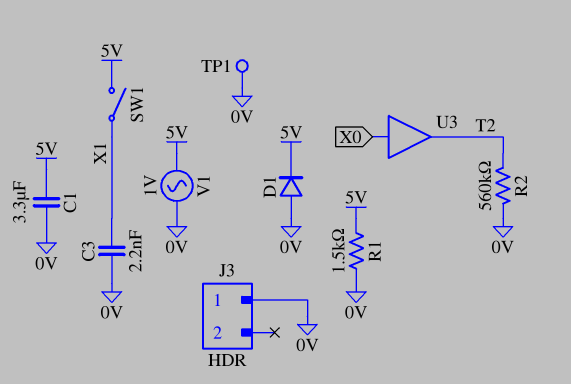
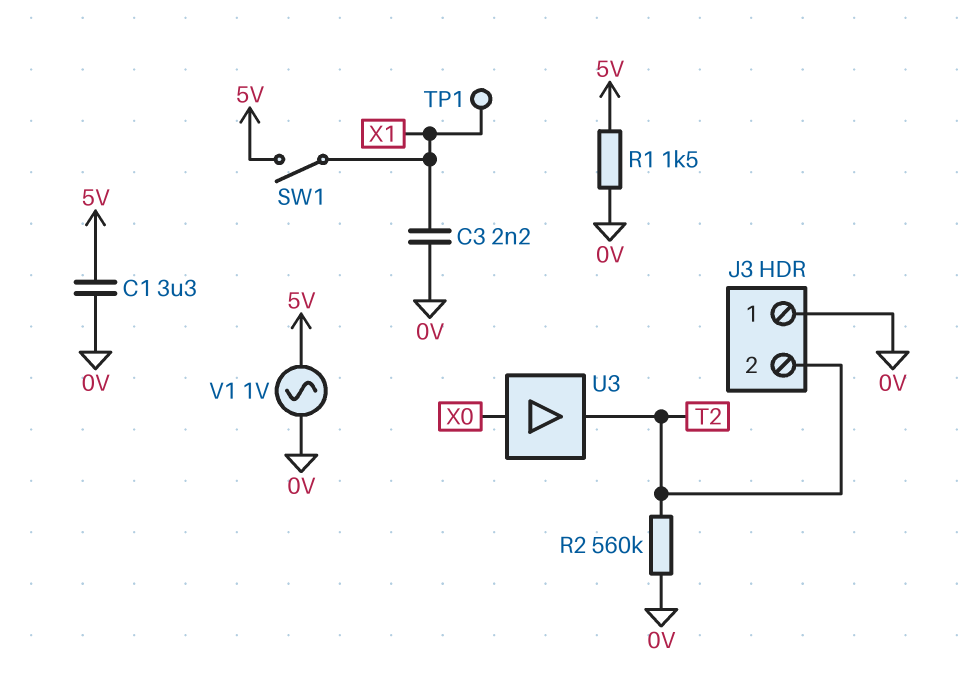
D1: diode (A 0V, K 5V) -> none
J3 pin 2: none -> T2
TP1: test point (0V) -> test point (X1)

